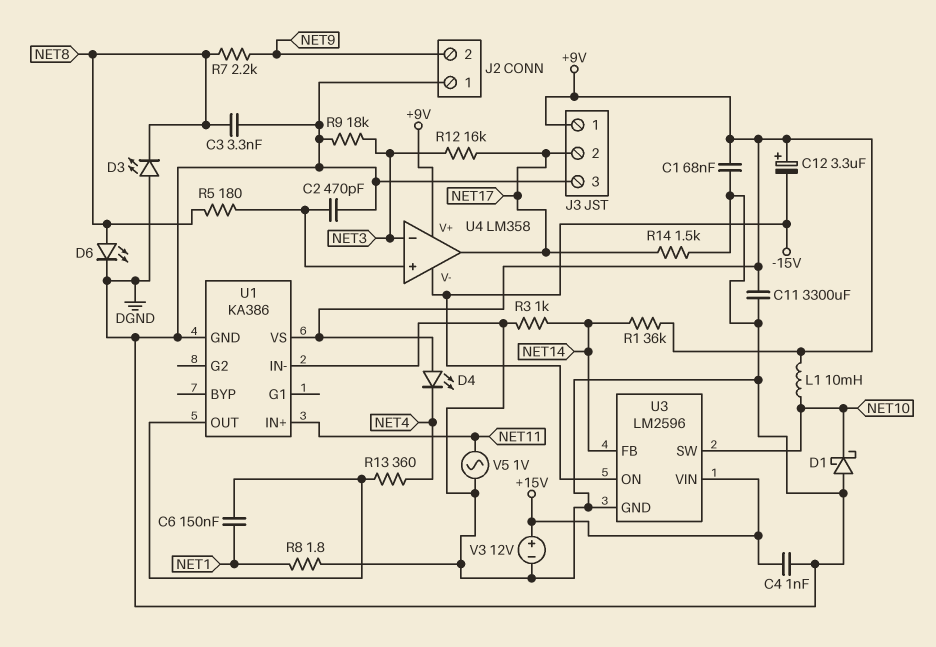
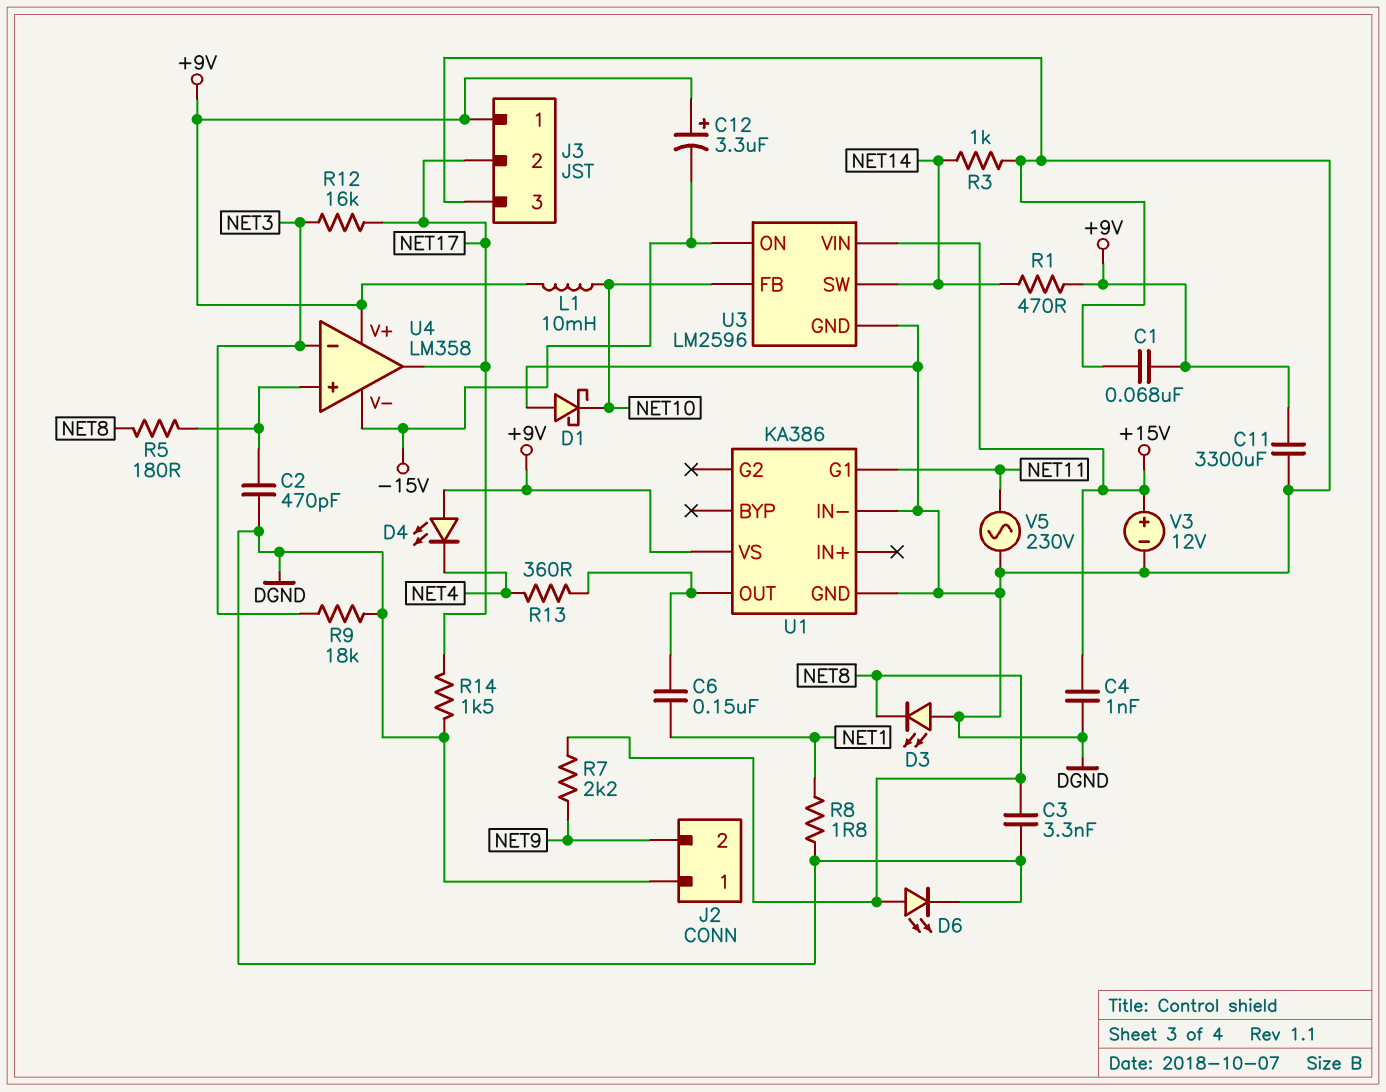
R1: 36k (+9V, NET14) -> 470 (+9V, NET14)
U1 pin G1: none -> NET11
U1 pin IN+: NET11 -> none
U3 pin FB: NET14 -> NET10
U3 pin SW: NET10 -> NET14
V5: AC 1V (DGND, NET11) -> AC 230V (DGND, NET11)

